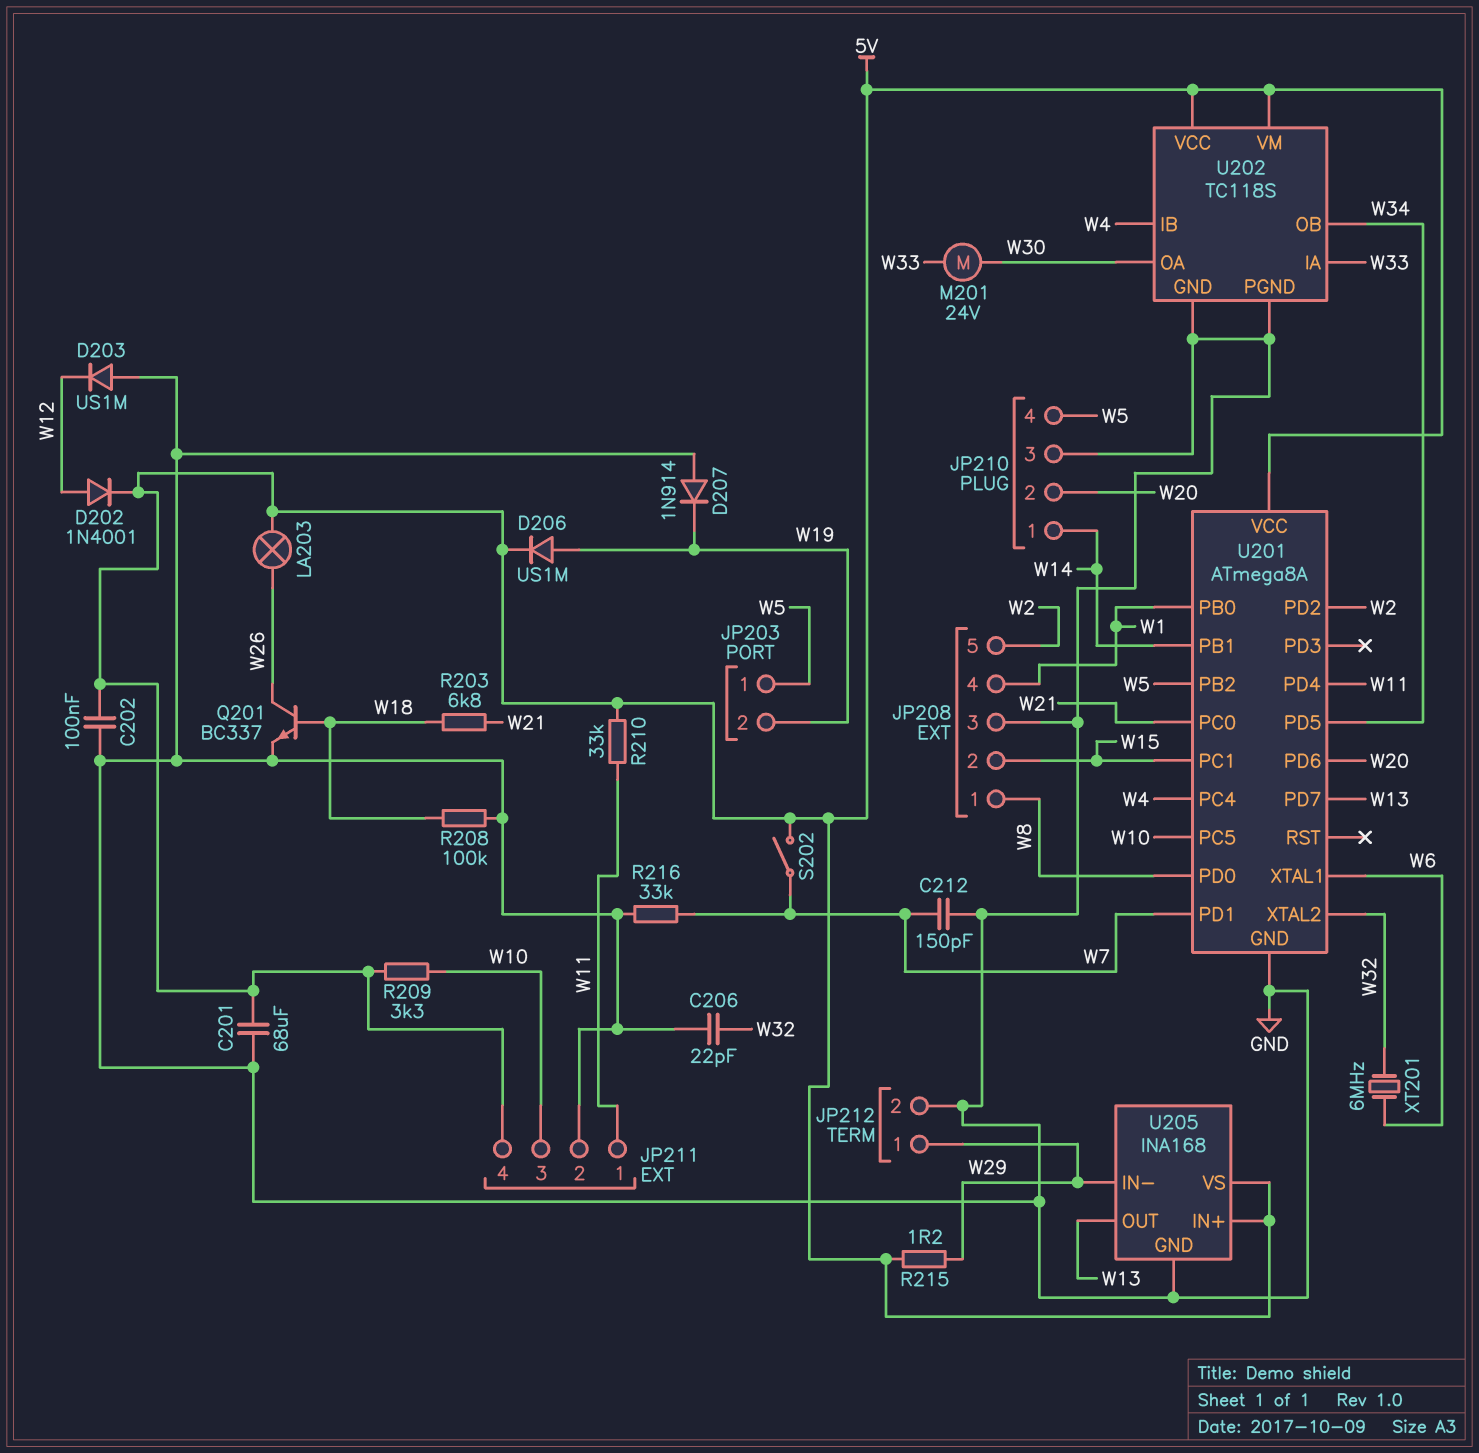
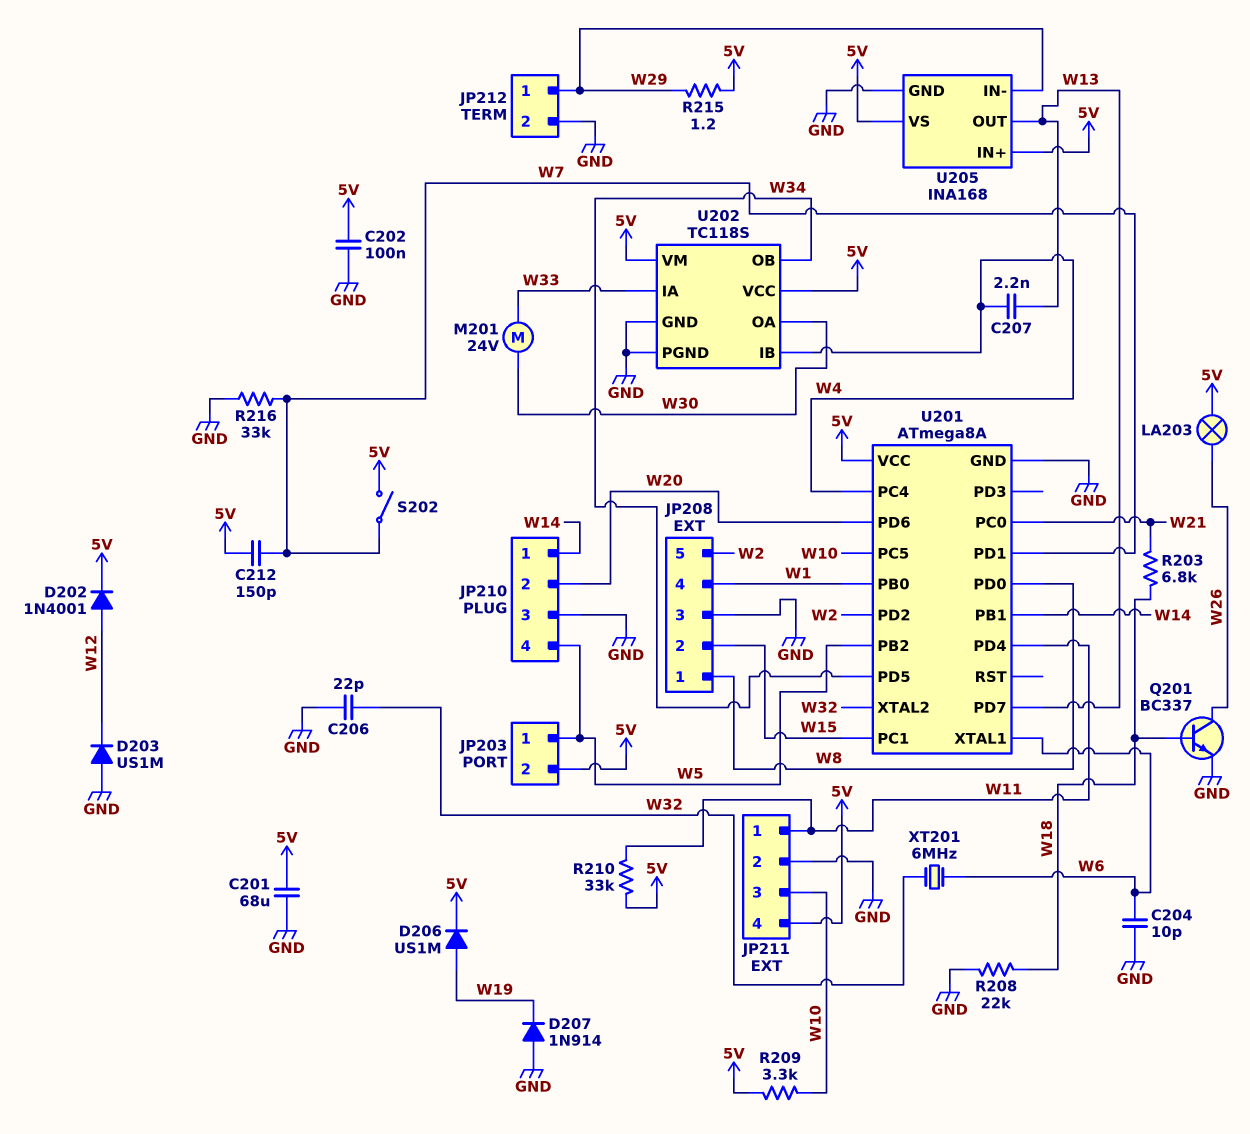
C204: none -> 10pF (GND, W6)
C207: none -> 2.2nF (W4, W13)
C212: 150pF (GND, W7) -> 150pF (5V, W7)
JP203 pin 2: W19 -> 5V
R208: 100k (GND, W18) -> 22k (GND, W18)

